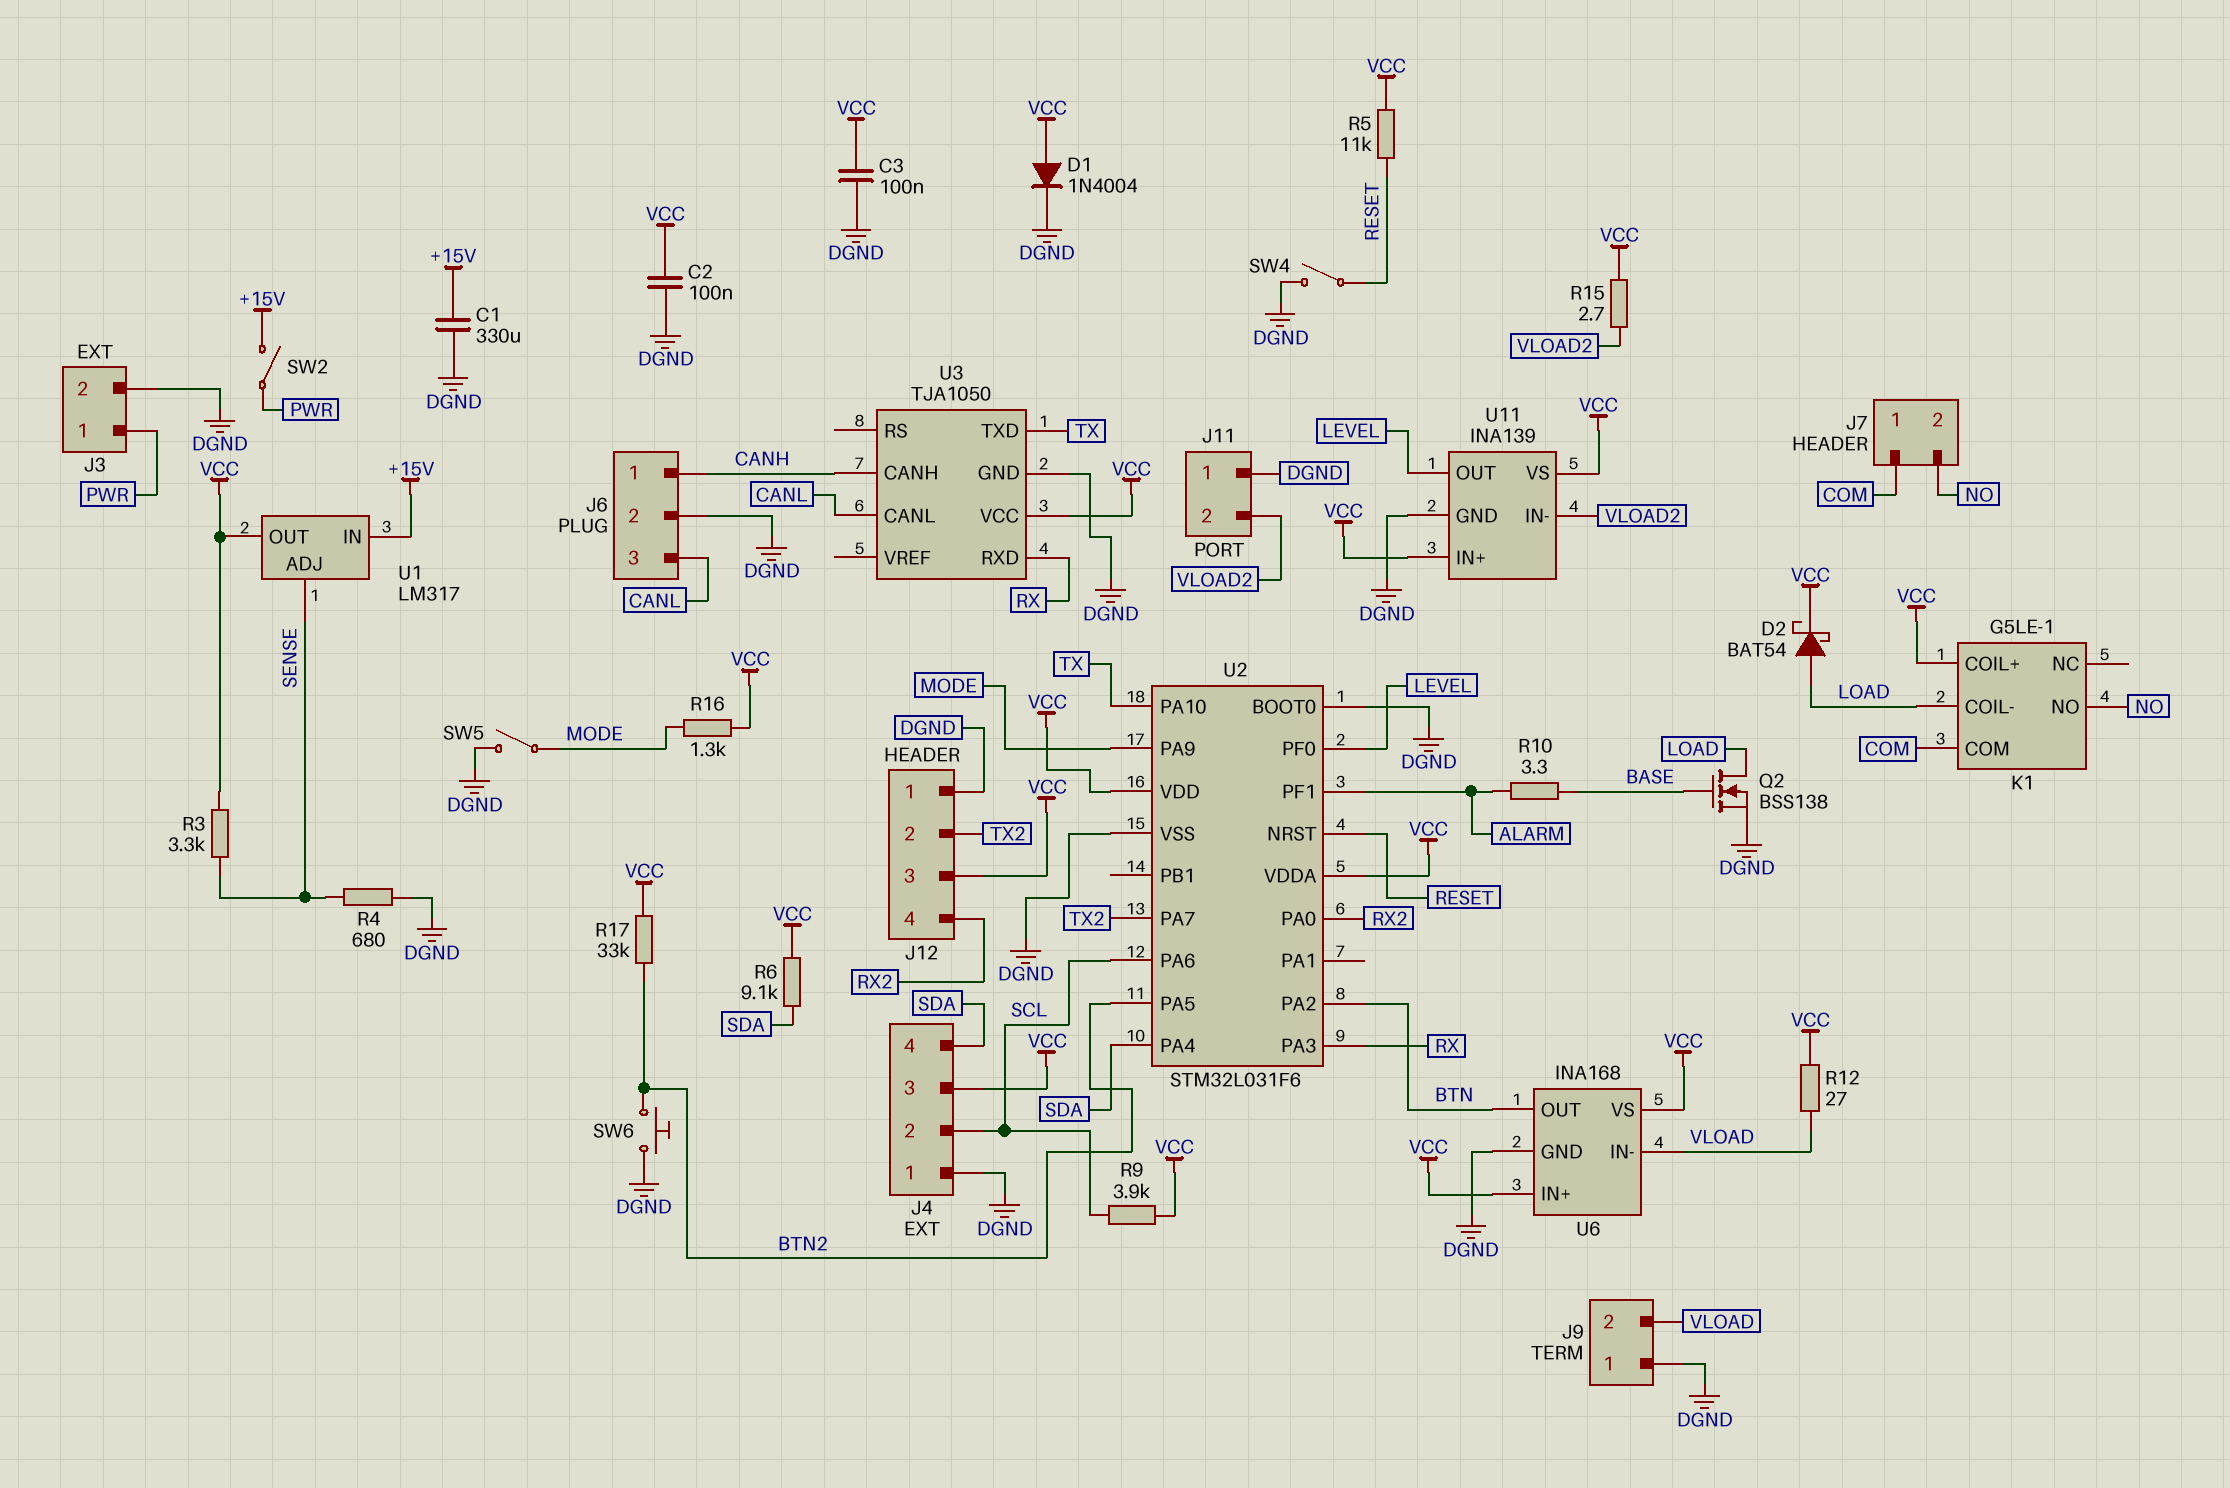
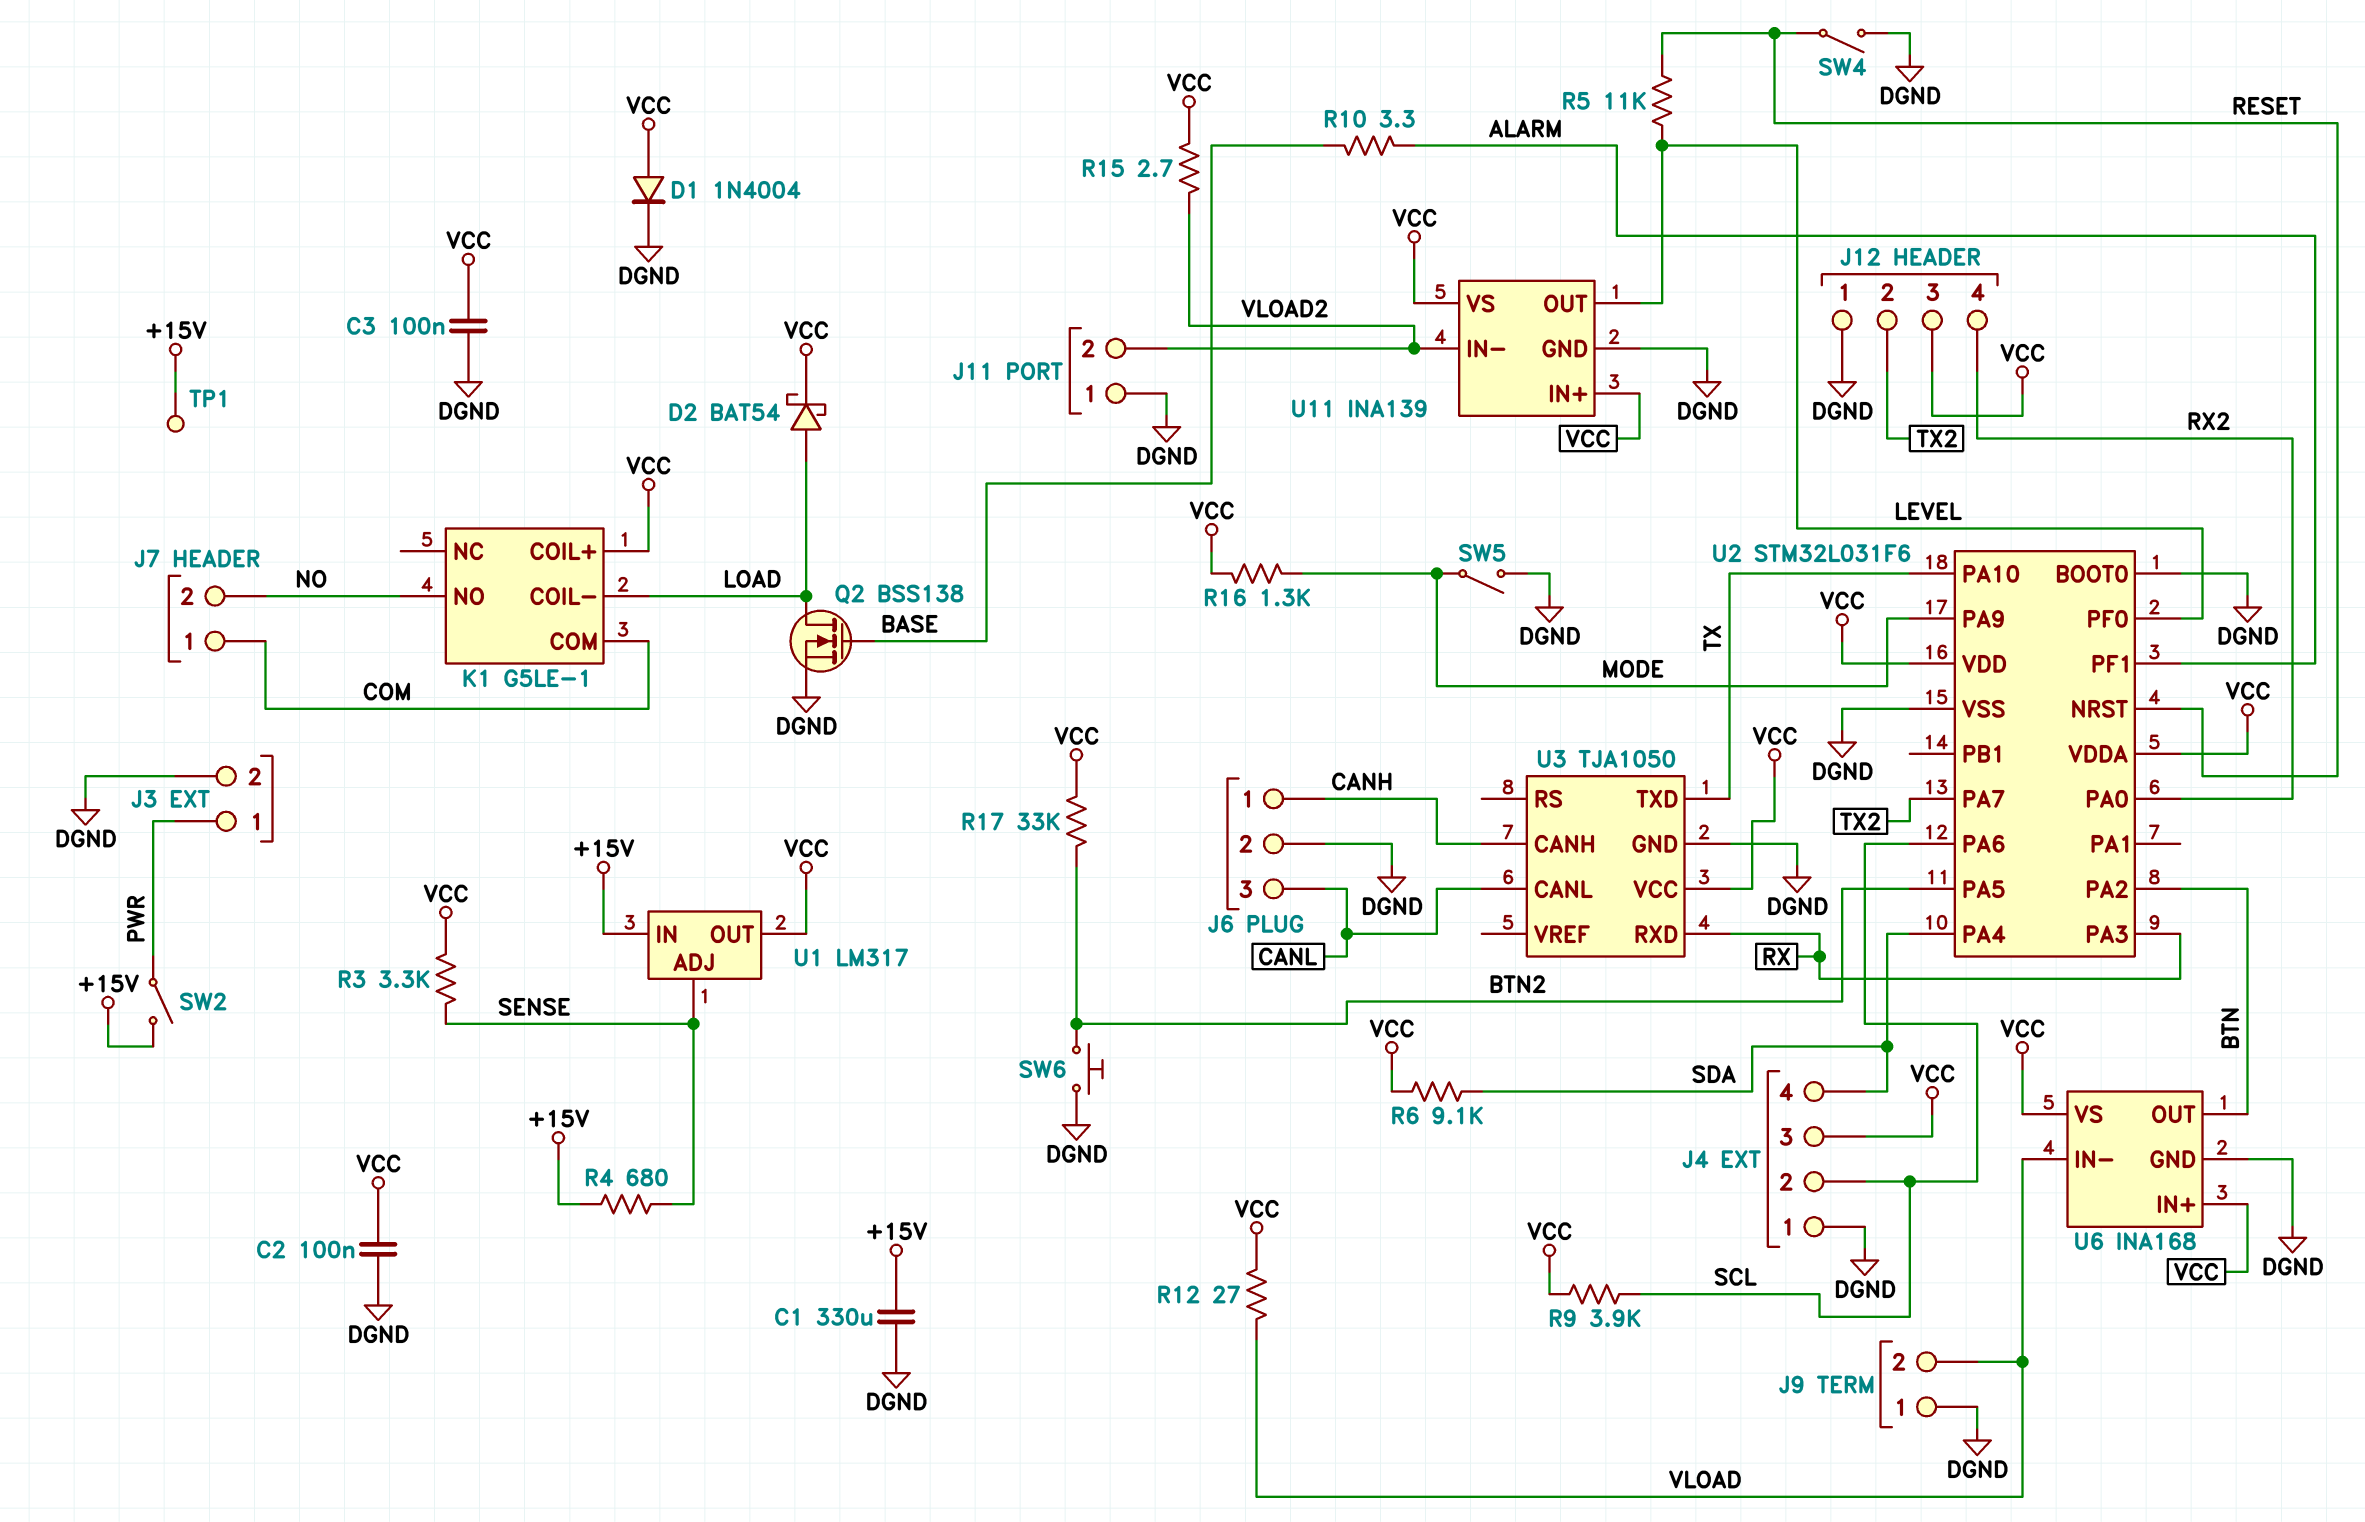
R4: 680 (DGND, SENSE) -> 680 (+15V, SENSE)
R5: 11k (RESET, VCC) -> 11k (LEVEL, RESET)
TP1: none -> test point (+15V)

